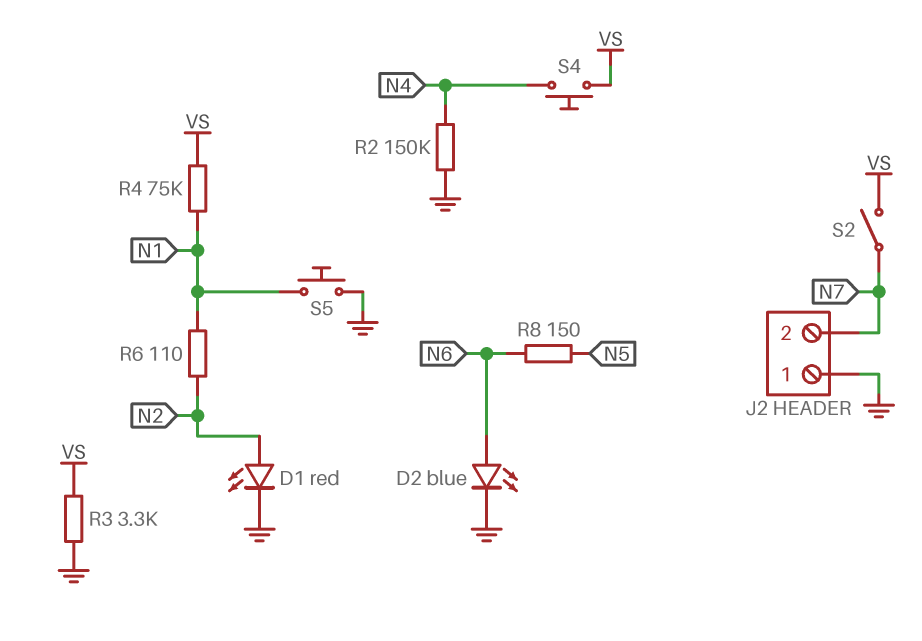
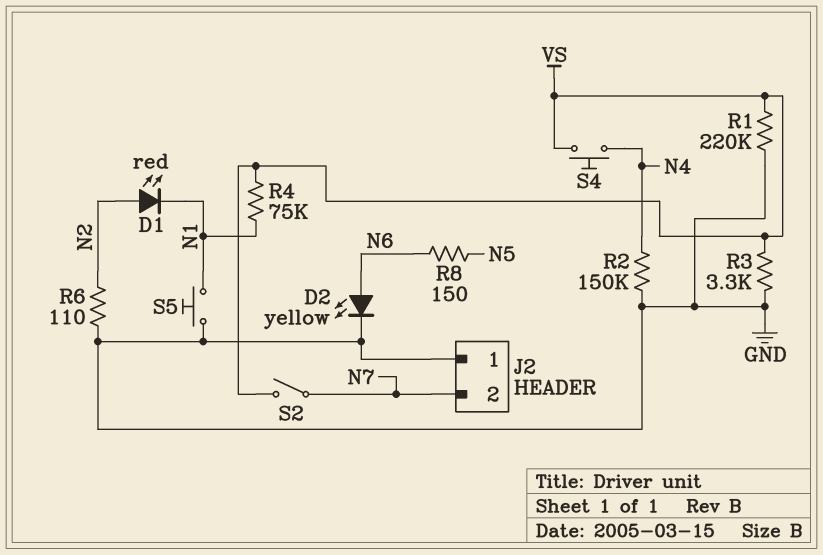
D1: LED red (A N2, K GND) -> LED red (A N2, K N1)
D2: LED blue (A N6, K GND) -> LED yellow (A N6, K GND)
R1: none -> 220k (GND, VS)
R6: 110 (N1, N2) -> 110 (GND, N2)

